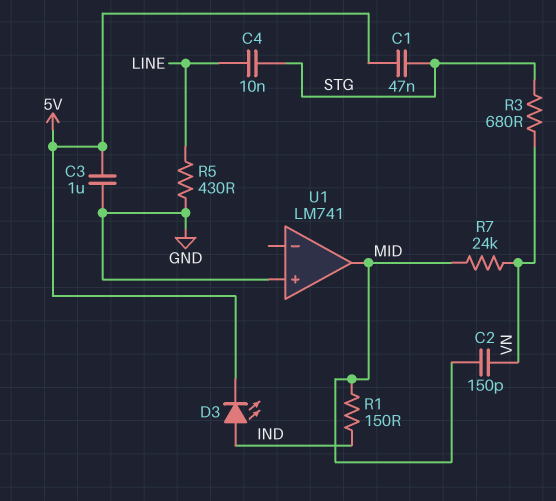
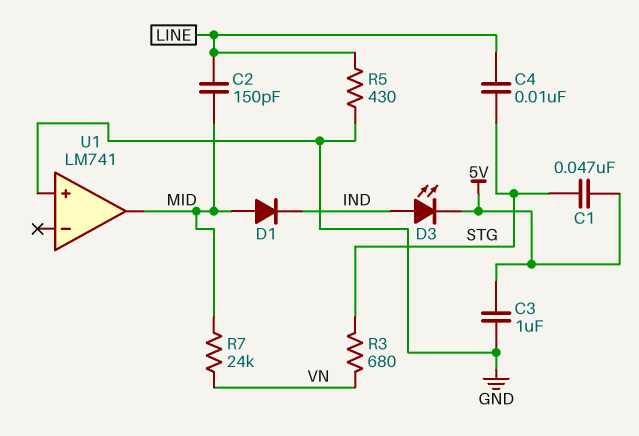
C2: 150pF (MID, VN) -> 150pF (LINE, MID)
D1: none -> diode (A MID, K IND)
R1: 150 (IND, MID) -> none

